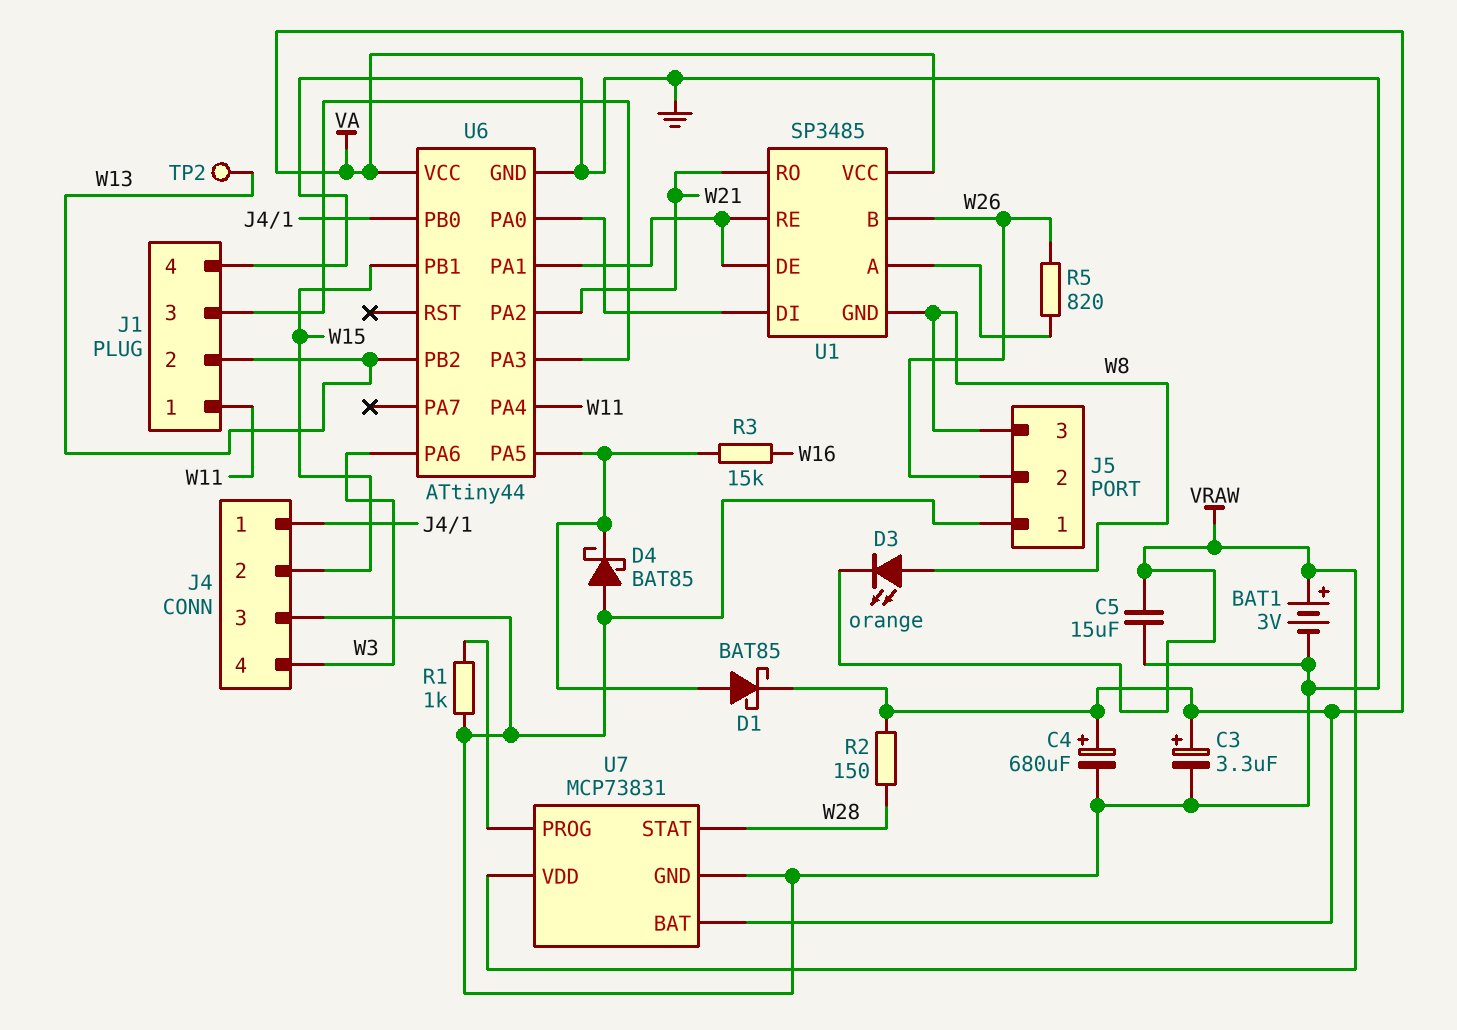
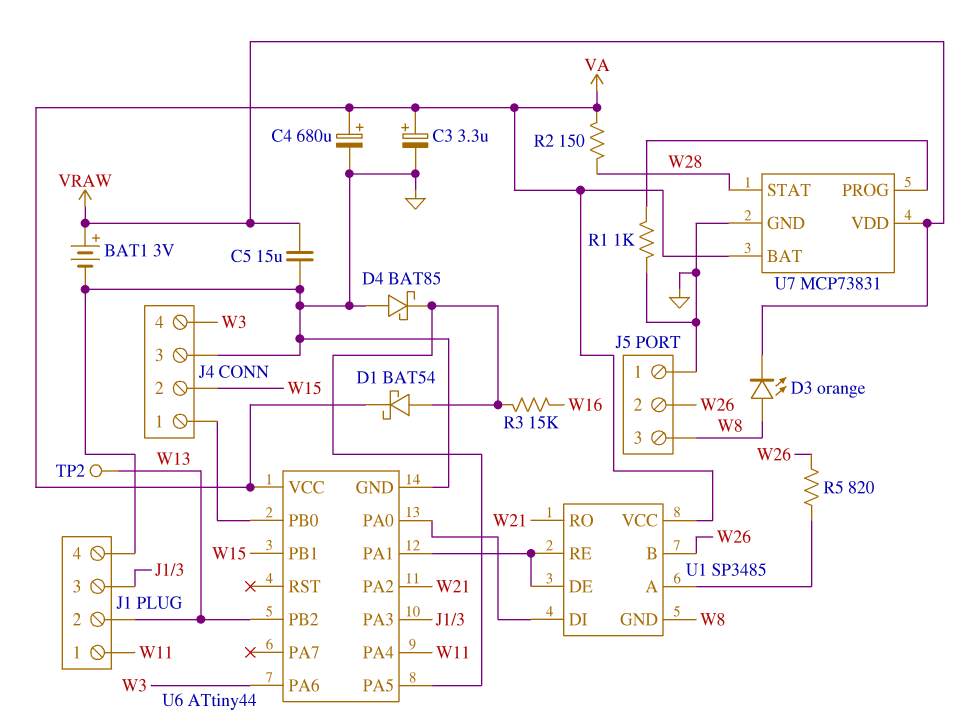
D1: schottky BAT85 (A U6/PA5, K VA) -> schottky BAT54 (A U6/PA5, K VA)

